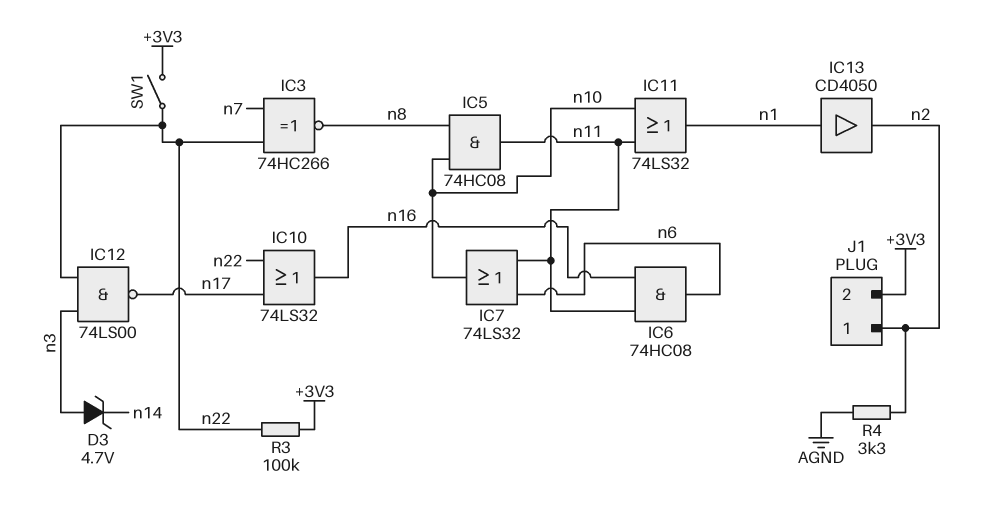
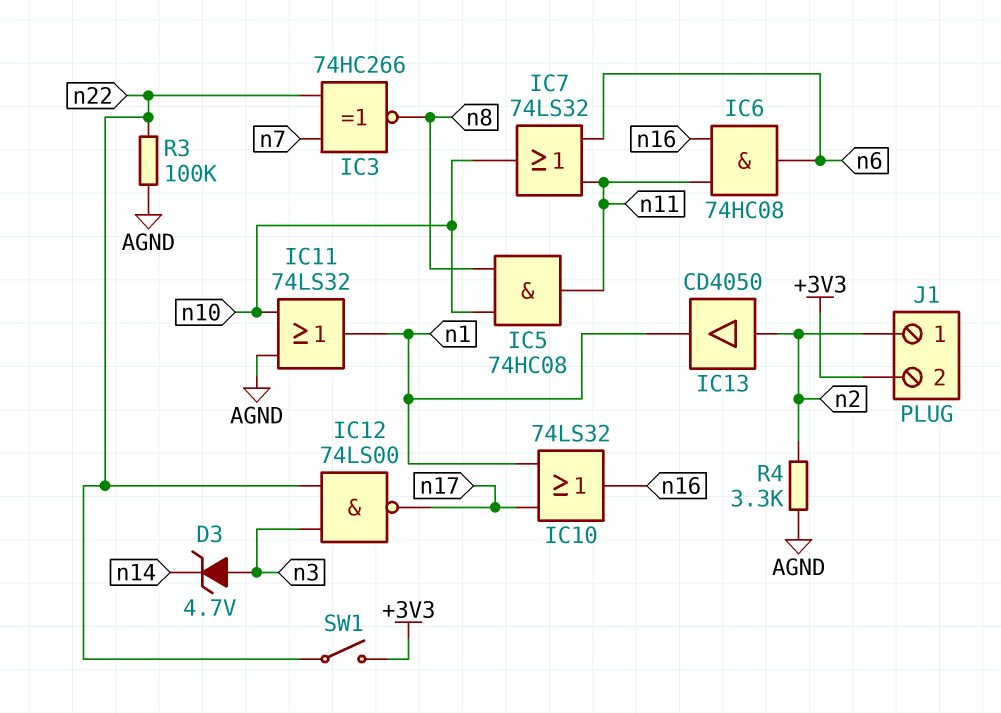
IC10: OR 74LS32 (in n17, in n22, out n16) -> OR 74LS32 (in n1, in n17, out n16)
IC11: OR 74LS32 (in n10, in n11, out n1) -> OR 74LS32 (in AGND, in n10, out n1)
IC13: buffer CD4050 (in n1, out n2) -> buffer CD4050 (in n2, out n1)
R3: 100k (+3V3, n22) -> 100k (AGND, n22)

